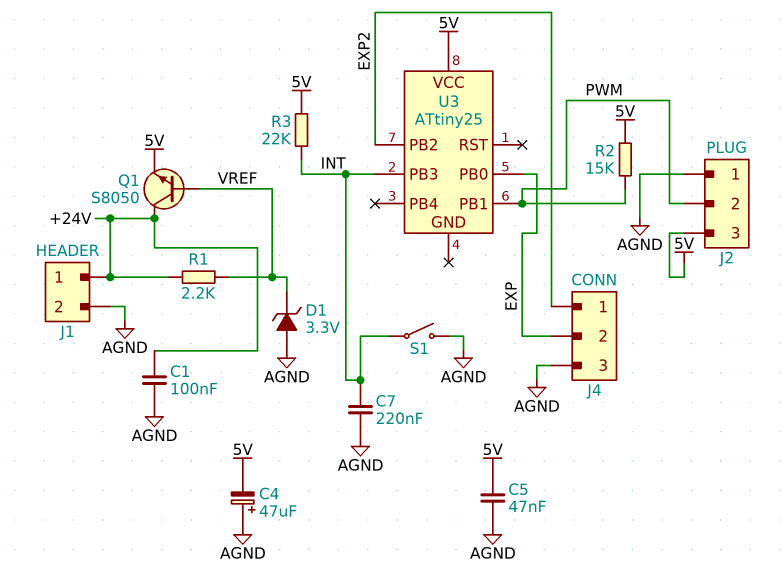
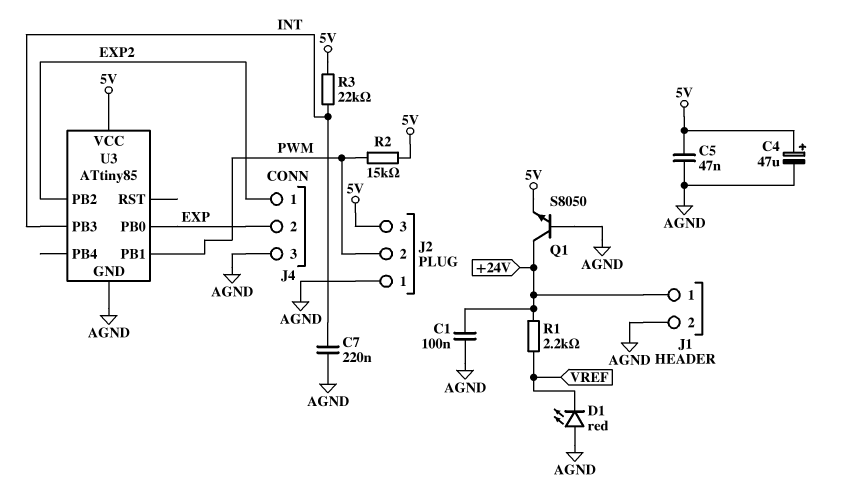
C4: 47uF (plus AGND, minus 5V) -> 47uF (plus 5V, minus AGND)
D1: zener 3.3V (A AGND, K VREF) -> LED red (A AGND, K VREF)
Q1: NPN S8050 (B VREF, C +24V, E 5V) -> NPN S8050 (B AGND, C +24V, E 5V)
S1: switch (AGND, INT) -> none
U3: ATtiny25 -> ATtiny85
U3 pin GND: none -> AGND

